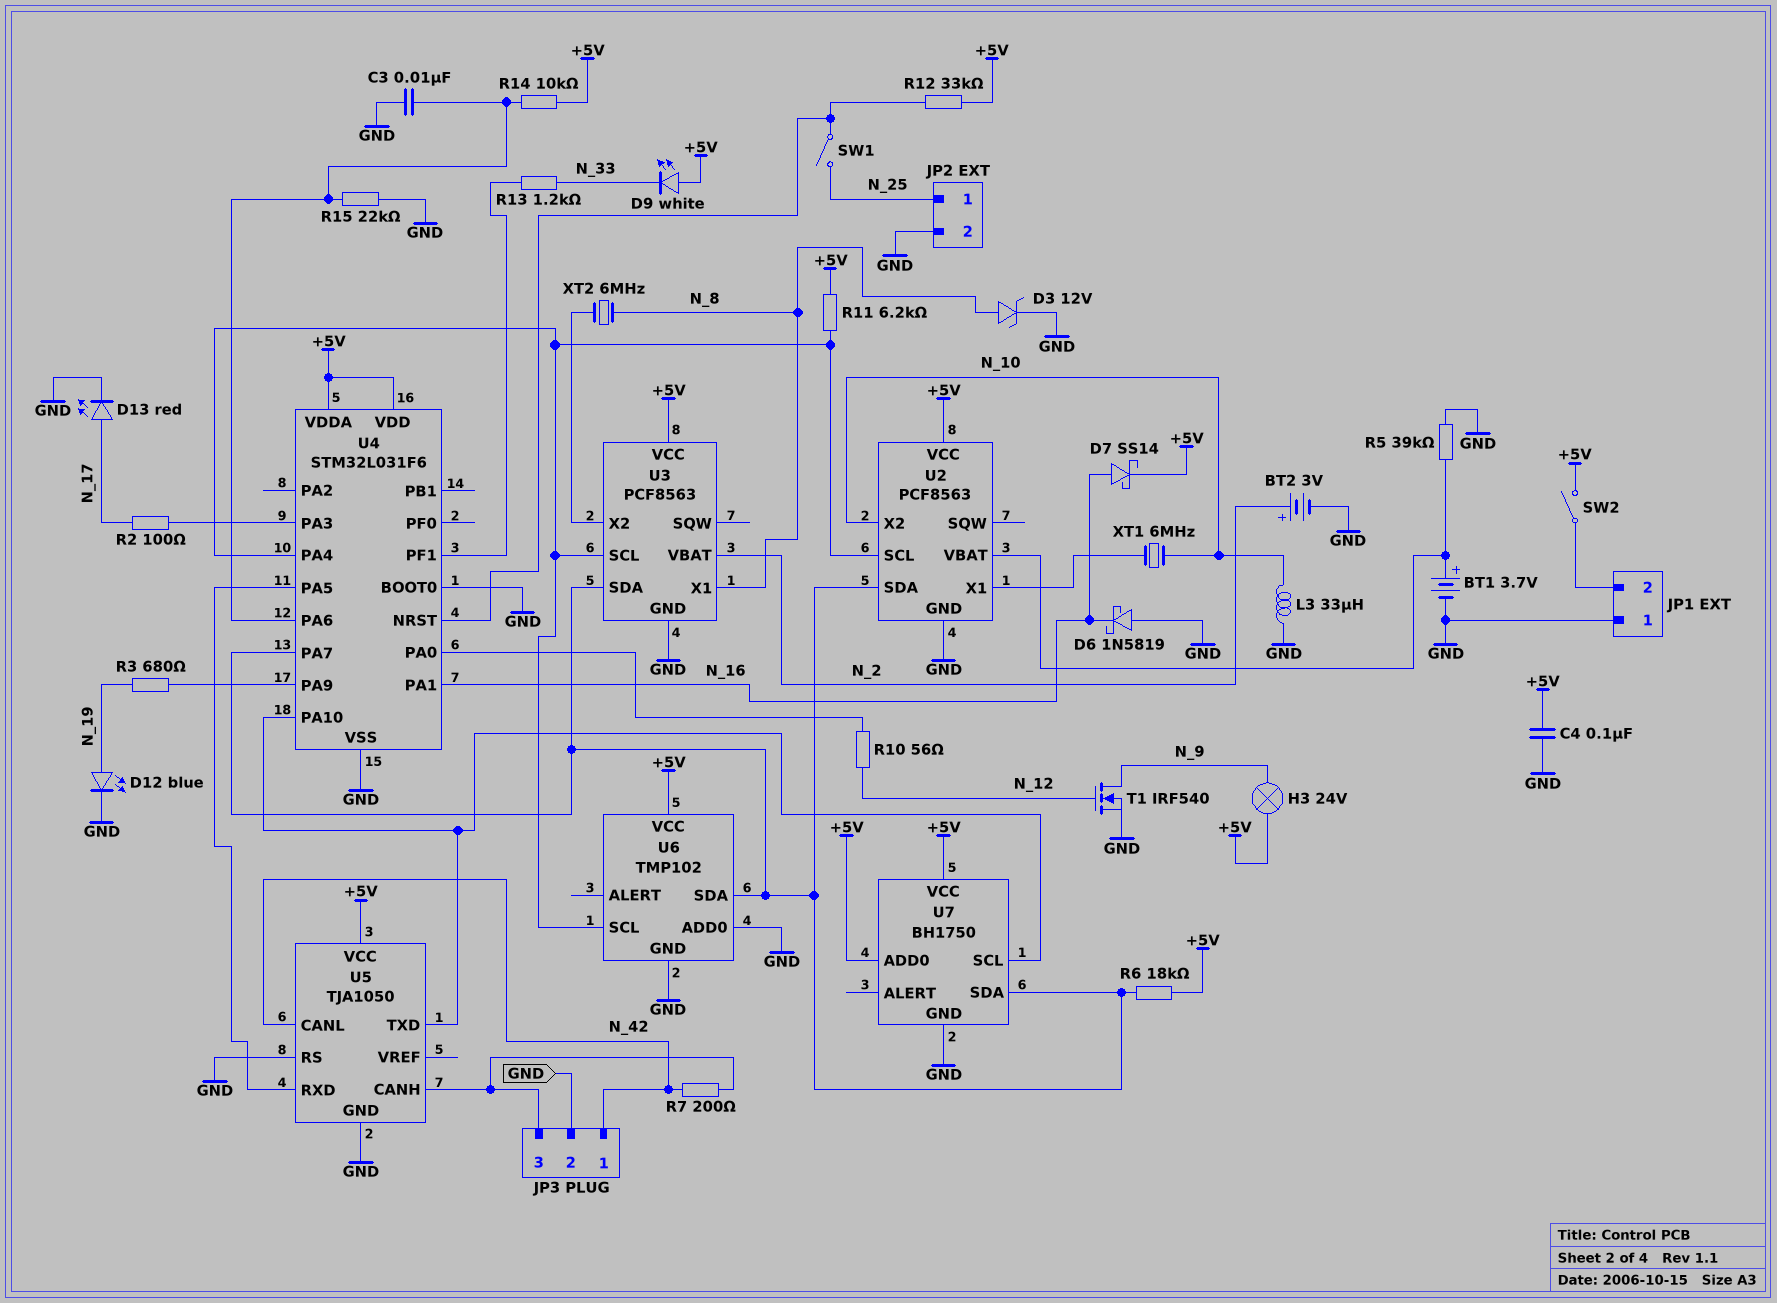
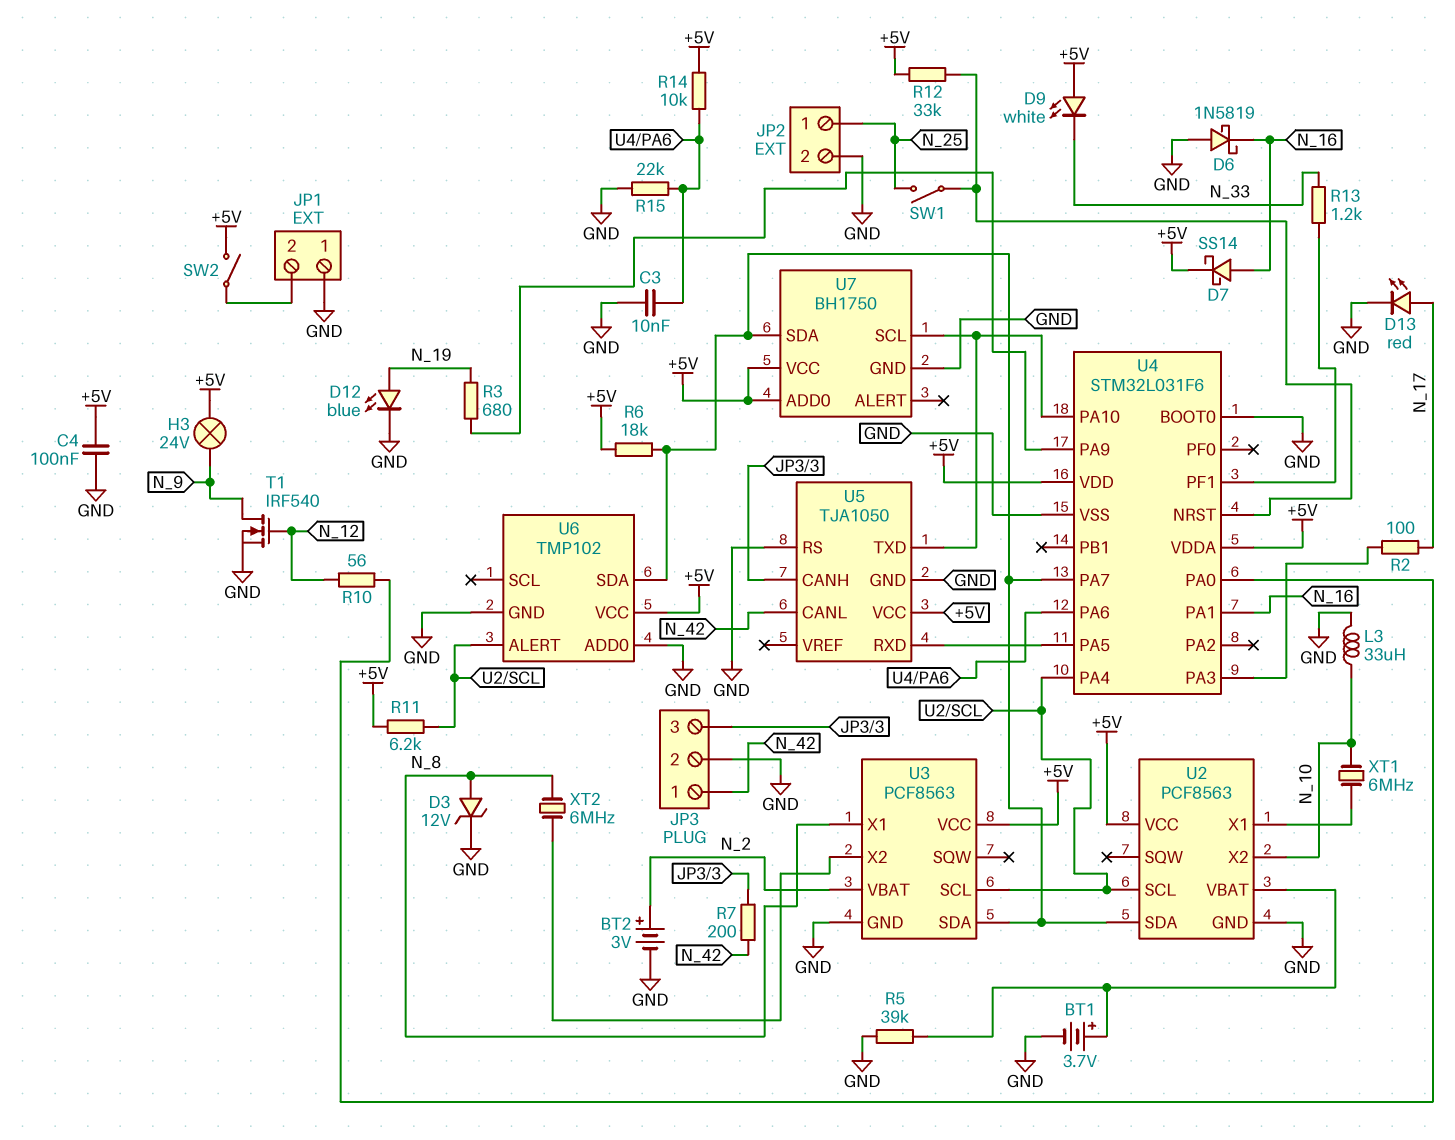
U6 pin ALERT: none -> U2/SCL
U6 pin SCL: U2/SCL -> none

